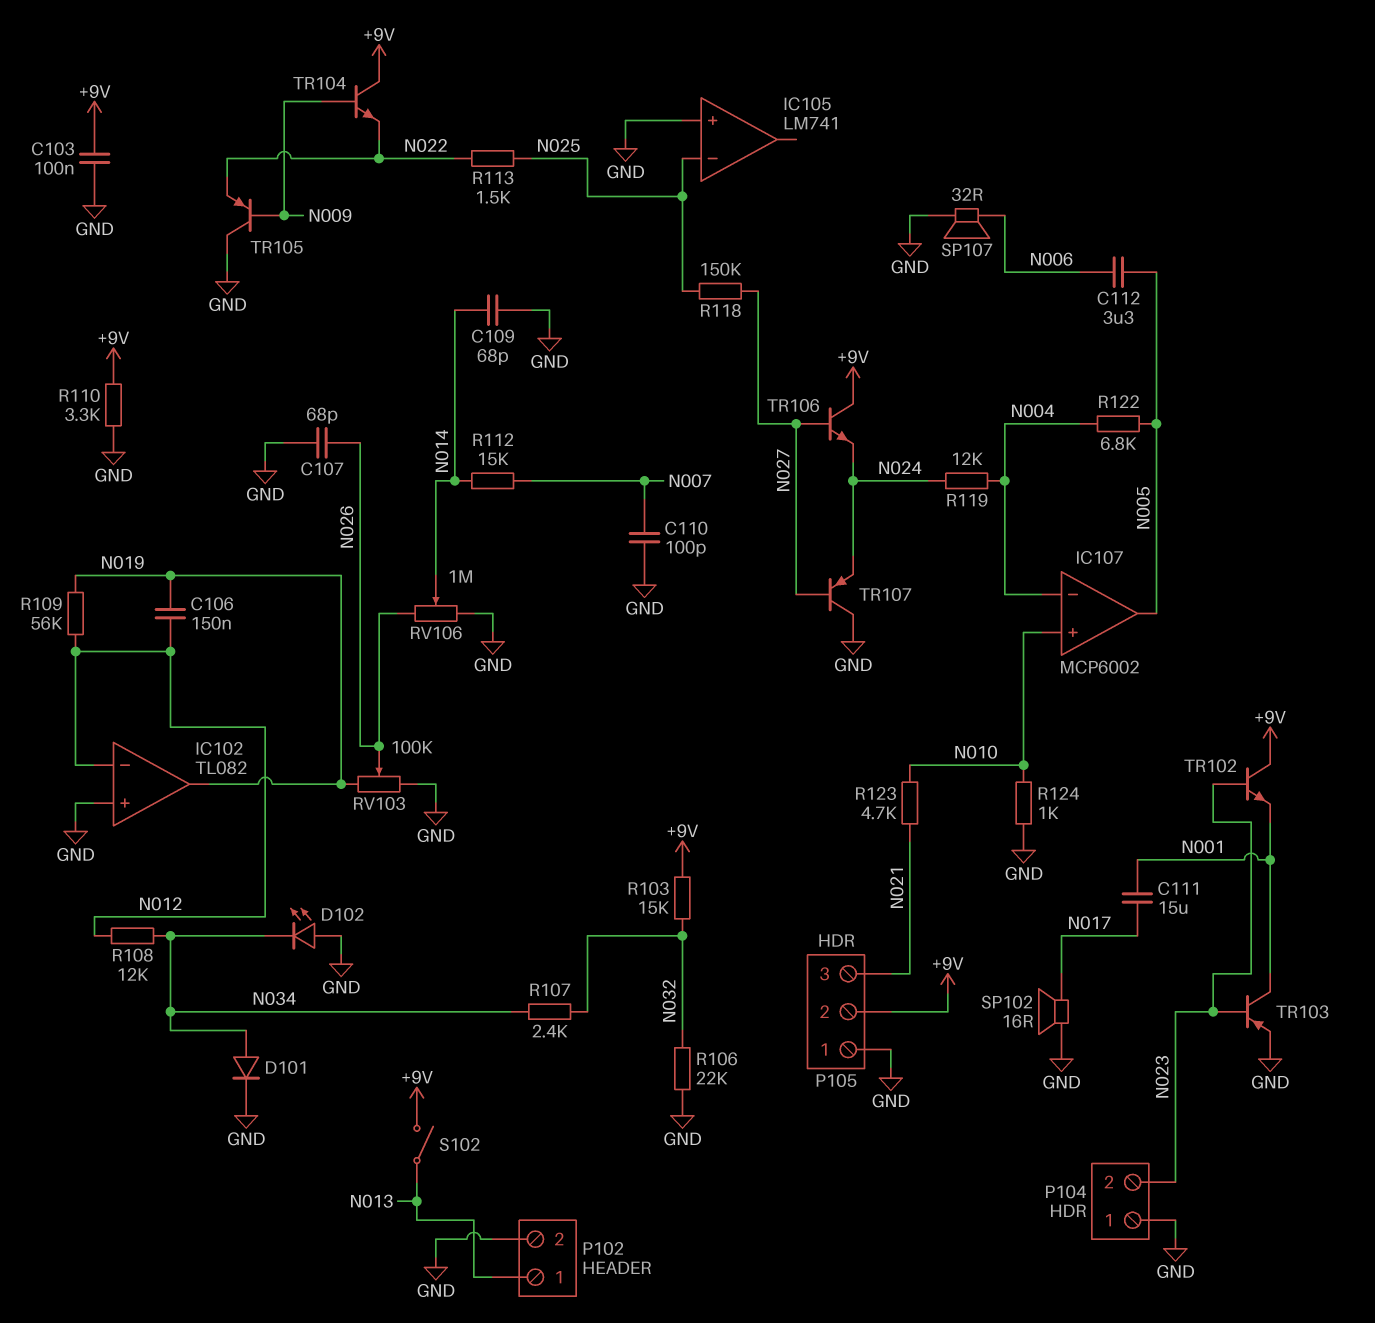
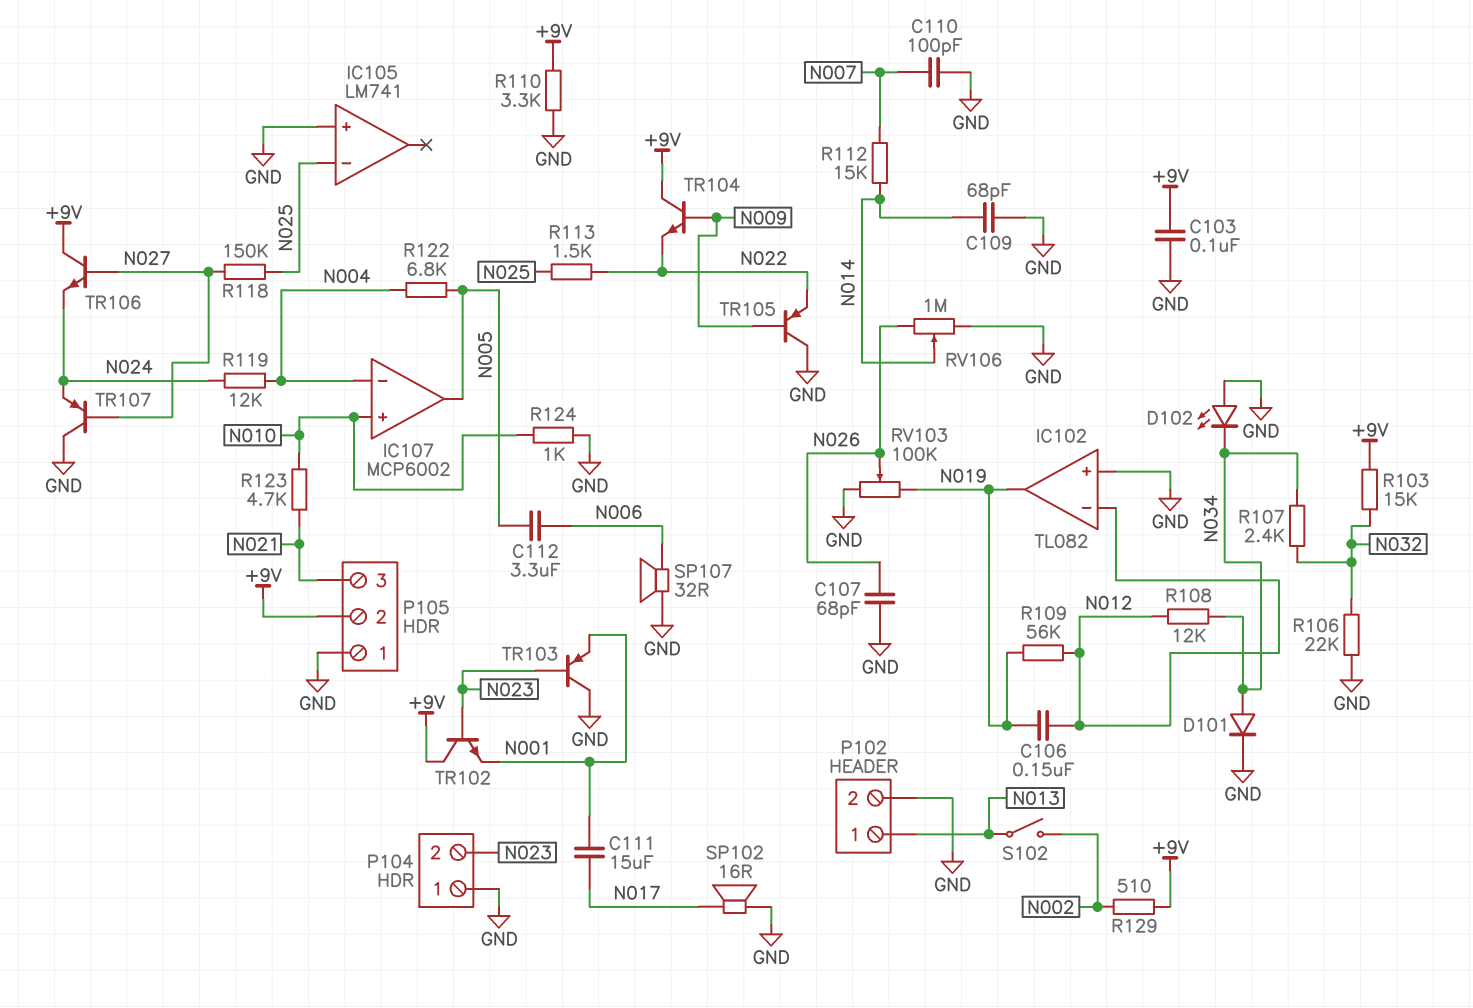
R129: none -> 510 (+9V, N002)
S102: switch (+9V, N013) -> switch (N002, N013)
TR103: PNP (B N023, C N001, E GND) -> PNP (B N023, C GND, E N001)

